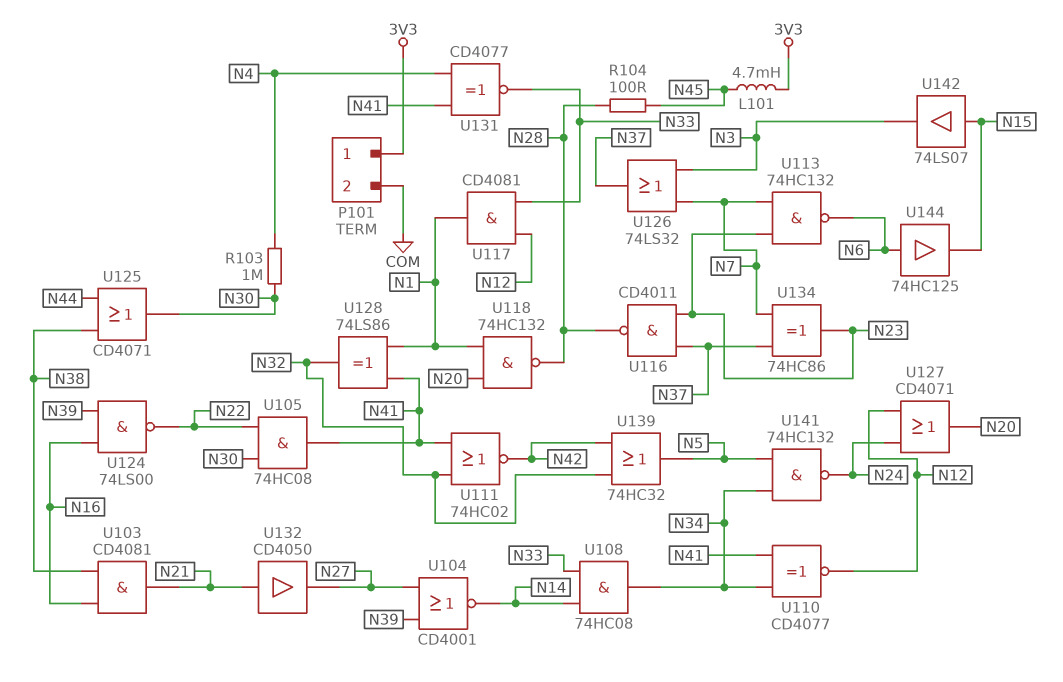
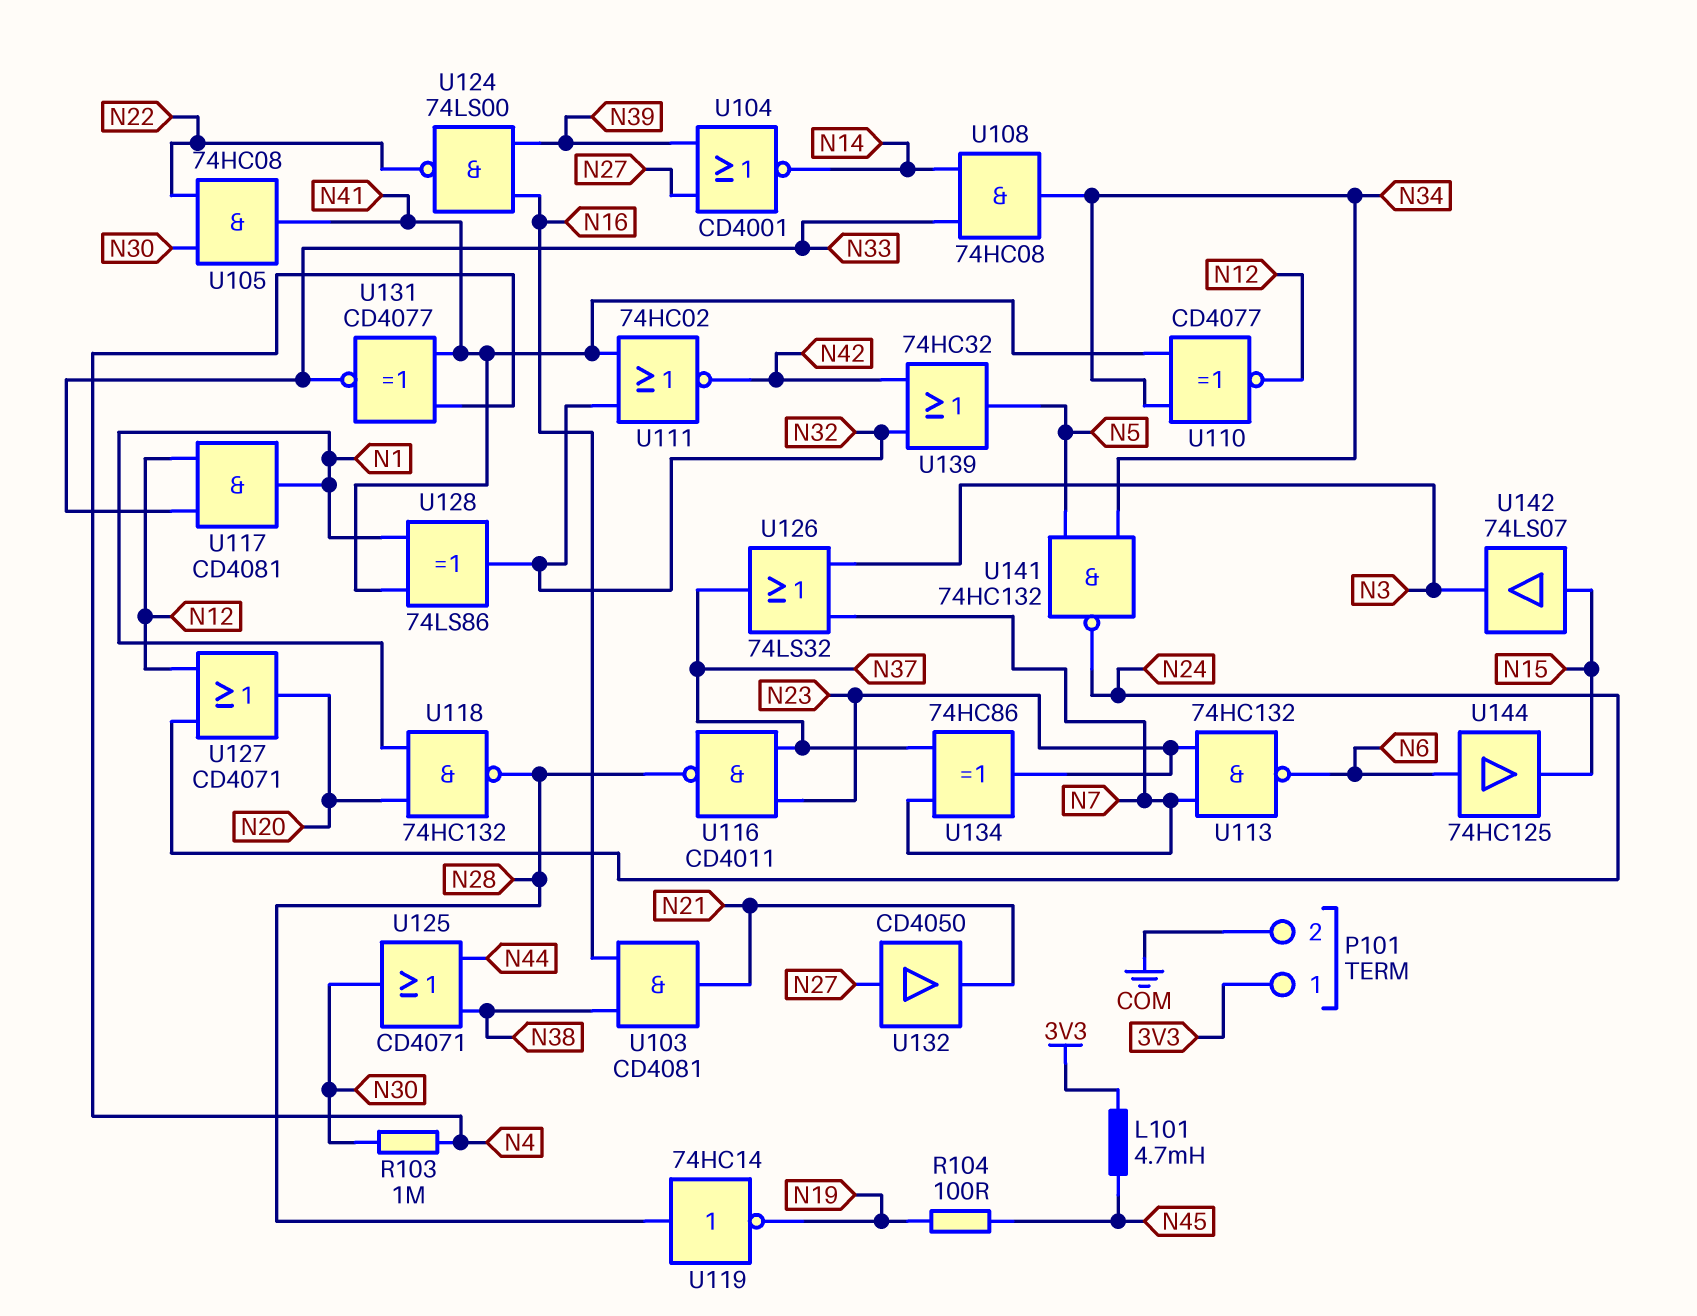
R104: 100 (N28, N45) -> 100 (N19, N45)
U119: none -> NOT 74HC14 (in N28, out N19)
U132: buffer CD4050 (in N21, out N27) -> buffer CD4050 (in N27, out N21)

